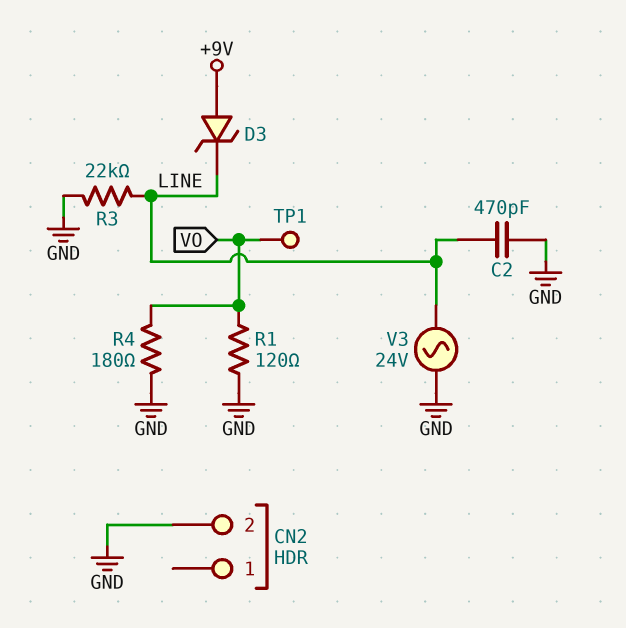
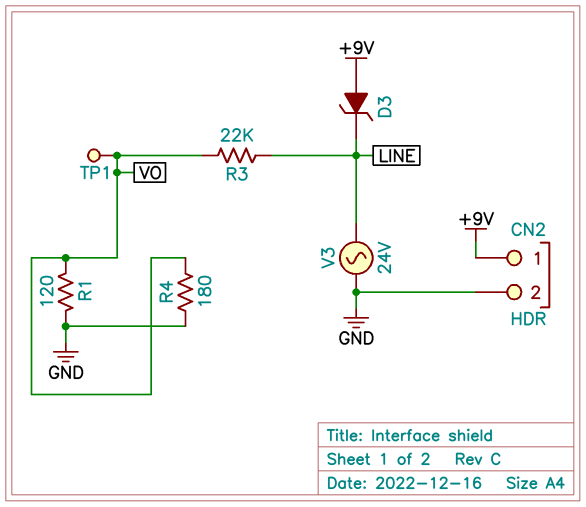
C2: 470pF (GND, LINE) -> none
CN2 pin 1: none -> +9V
R3: 22k (GND, LINE) -> 22k (LINE, VO)

